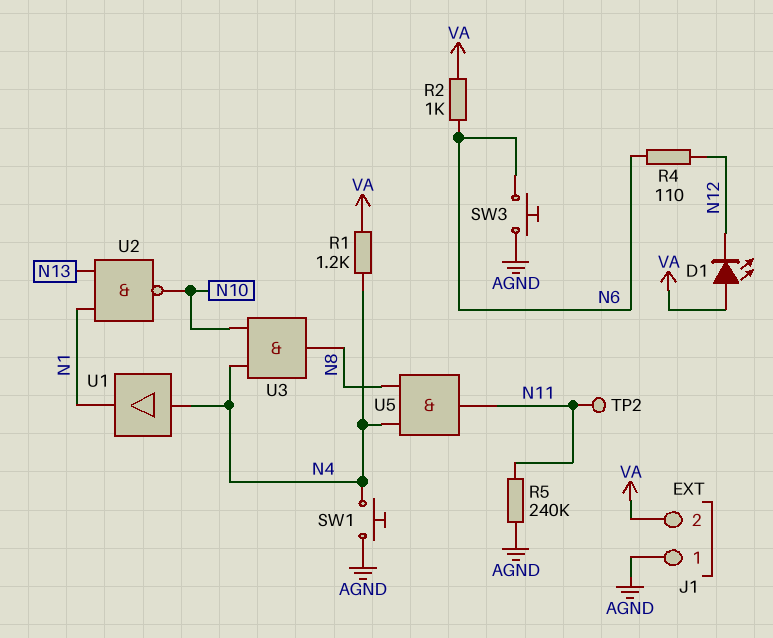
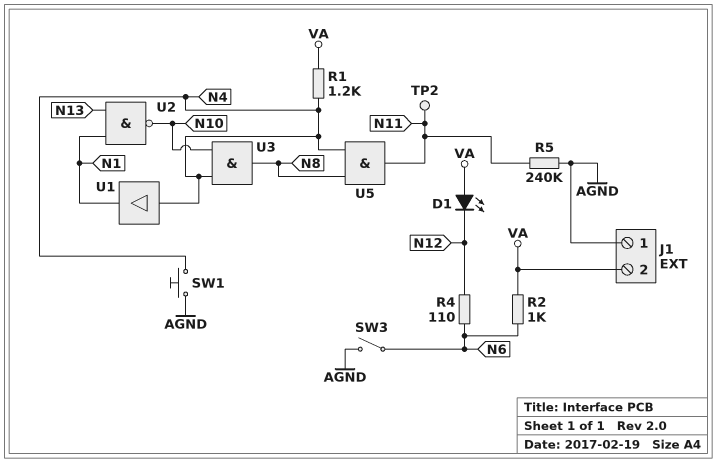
SW3: button (AGND, N6) -> switch (AGND, N6)

